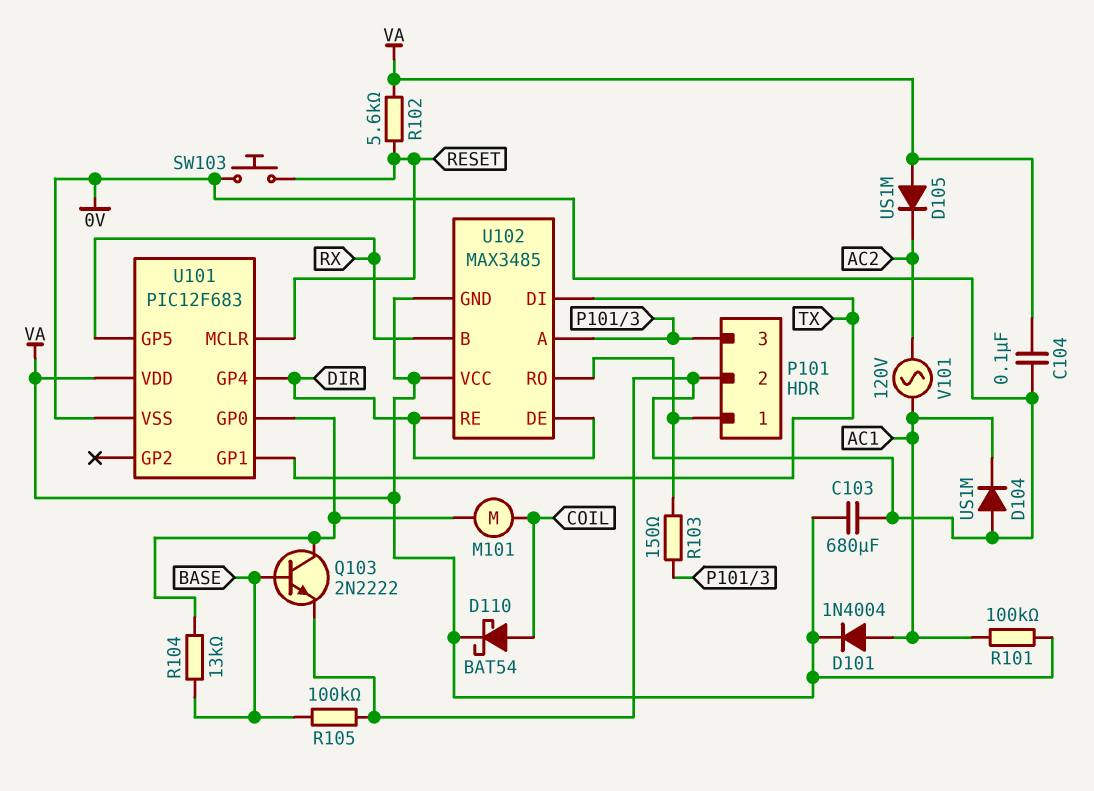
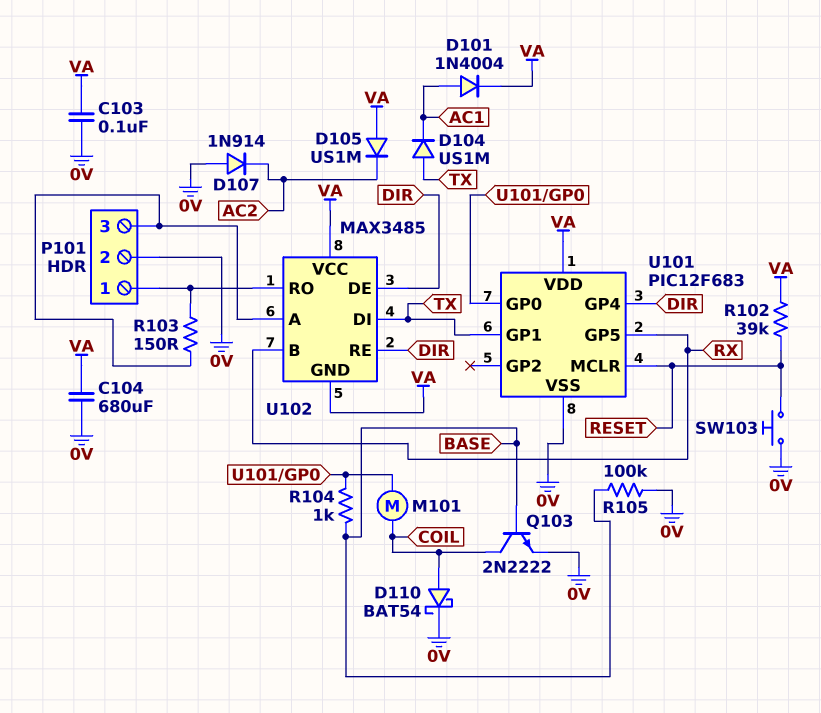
C103: 680uF (0V, VA) -> 100nF (0V, VA)
C104: 100nF (0V, VA) -> 680uF (0V, VA)
D104: diode US1M (A 0V, K AC1) -> diode US1M (A TX, K AC1)
D107: none -> diode 1N914 (A 0V, K AC2)
D110: schottky BAT54 (A COIL, K VA) -> schottky BAT54 (A COIL, K 0V)
Q103: NPN 2N2222 (B BASE, C U101/GP0, E 0V) -> NPN 2N2222 (B BASE, C COIL, E 0V)
R101: 100k (AC1, VA) -> none
R102: 5.6k (RESET, VA) -> 39k (RESET, VA)
R104: 13k (BASE, U101/GP0) -> 1k (BASE, U101/GP0)
V101: AC 120V (AC1, AC2) -> none

